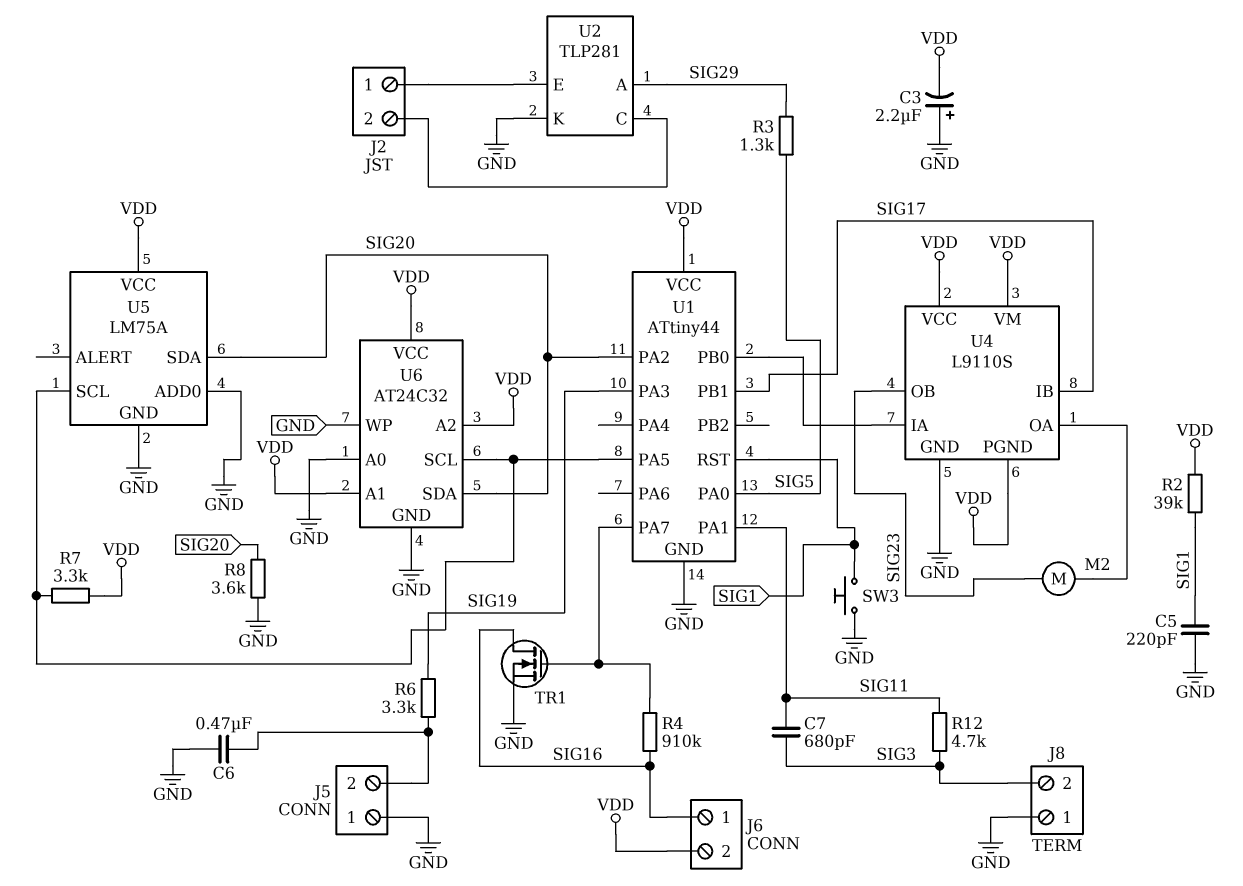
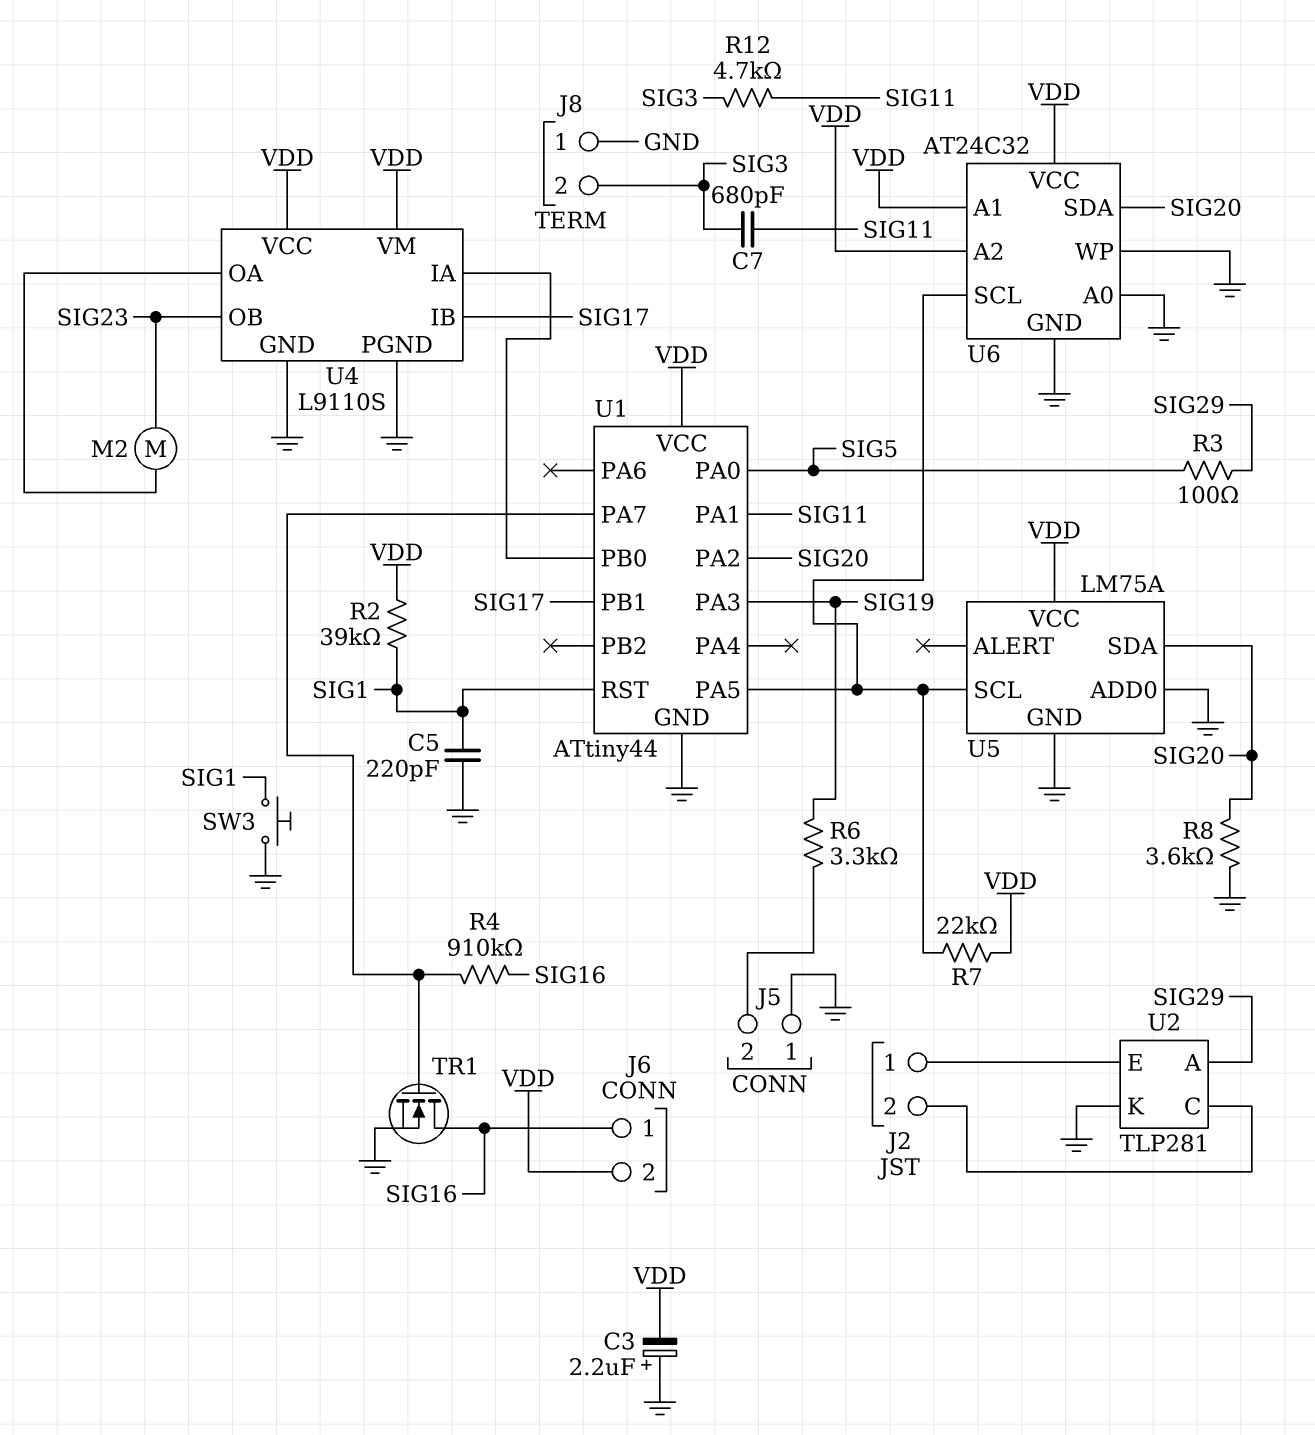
C6: 470nF (GND, J5/2) -> none
R3: 1.3k (SIG5, SIG29) -> 100 (SIG5, SIG29)
R7: 3.3k (U1/PA5, VDD) -> 22k (U1/PA5, VDD)
U4 pin PGND: VDD -> GND

